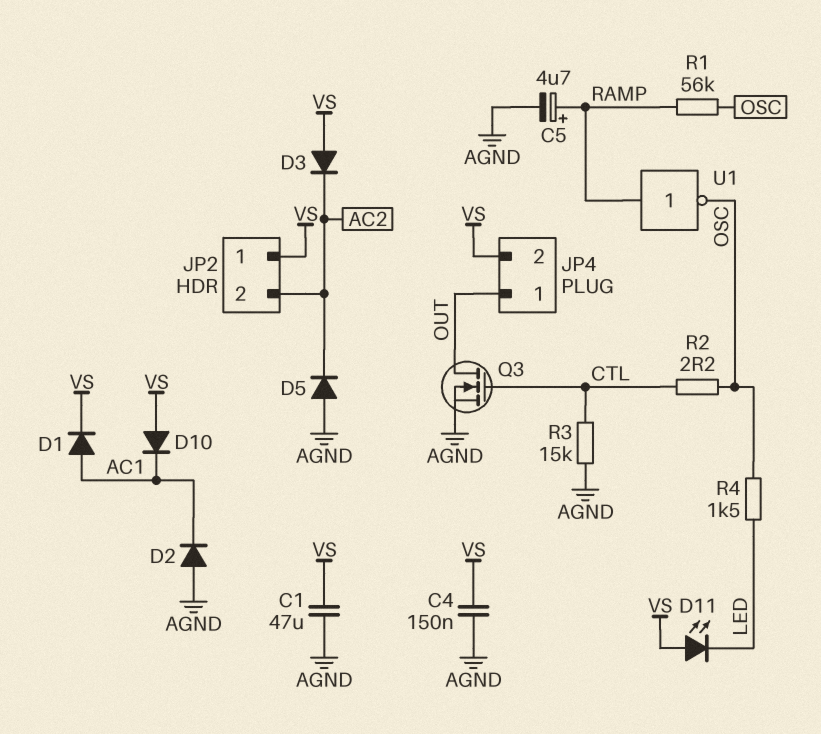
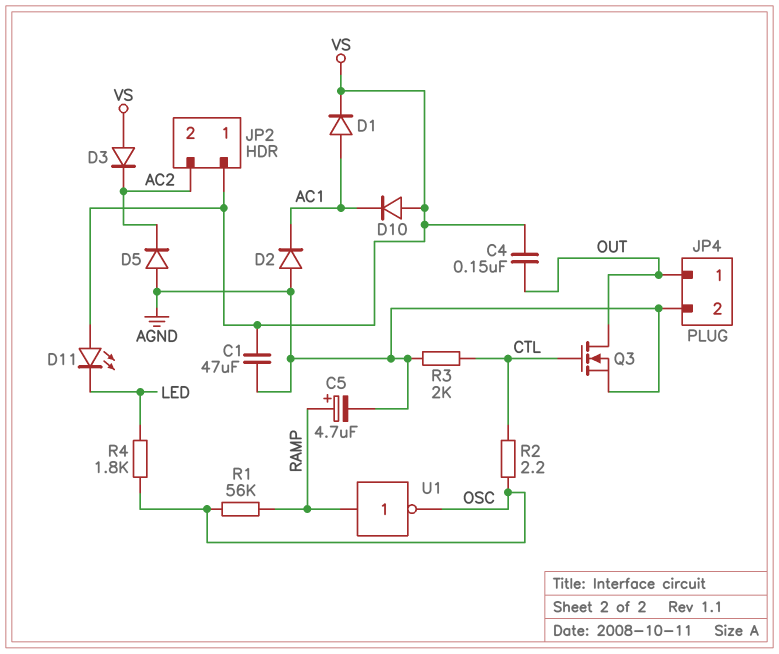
C4: 150nF (AGND, VS) -> 150nF (OUT, VS)
JP4 pin 2: VS -> AGND
R3: 15k (AGND, CTL) -> 2k (AGND, CTL)
R4: 1.5k (LED, OSC) -> 1.8k (LED, OSC)

